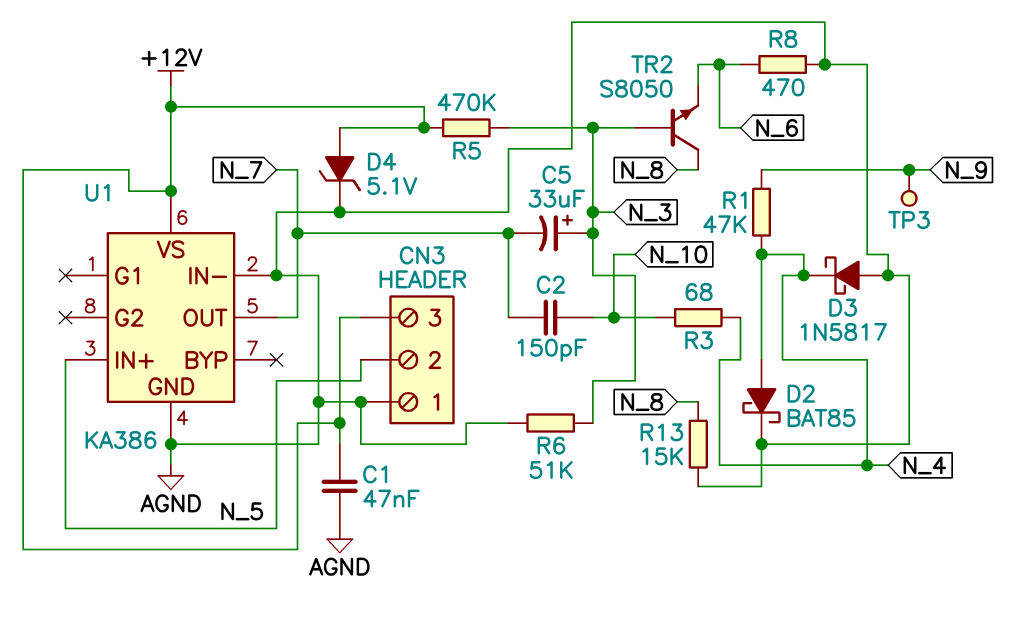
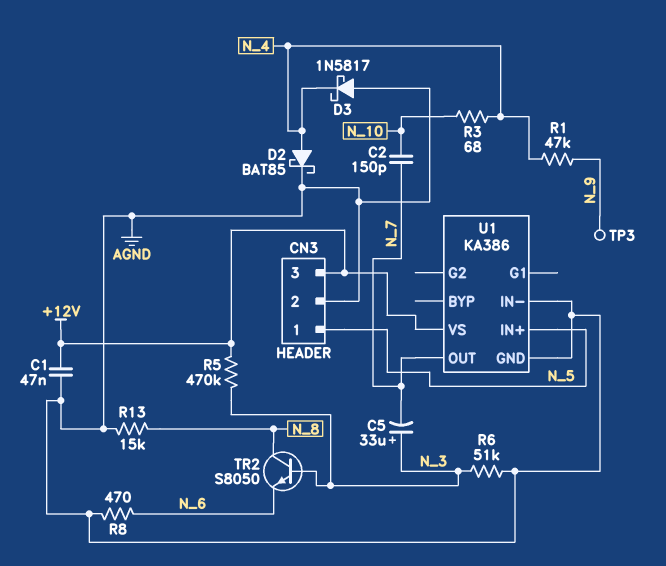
CN3 pin 1: AGND -> N_5
CN3 pin 2: N_5 -> AGND
D4: zener 5.1V (A +12V, K AGND) -> none

